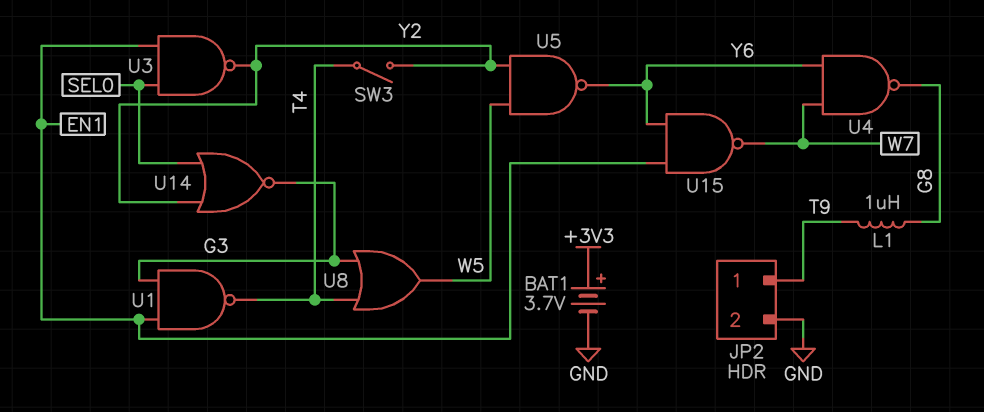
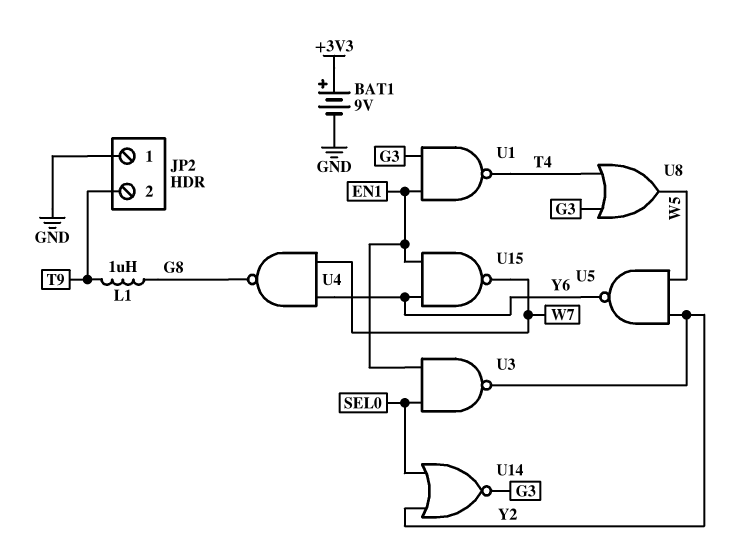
BAT1: 3.7V (plus +3V3, minus GND) -> 9V (plus +3V3, minus GND)
JP2 pin 1: T9 -> GND
JP2 pin 2: GND -> T9
SW3: switch (T4, Y2) -> none

